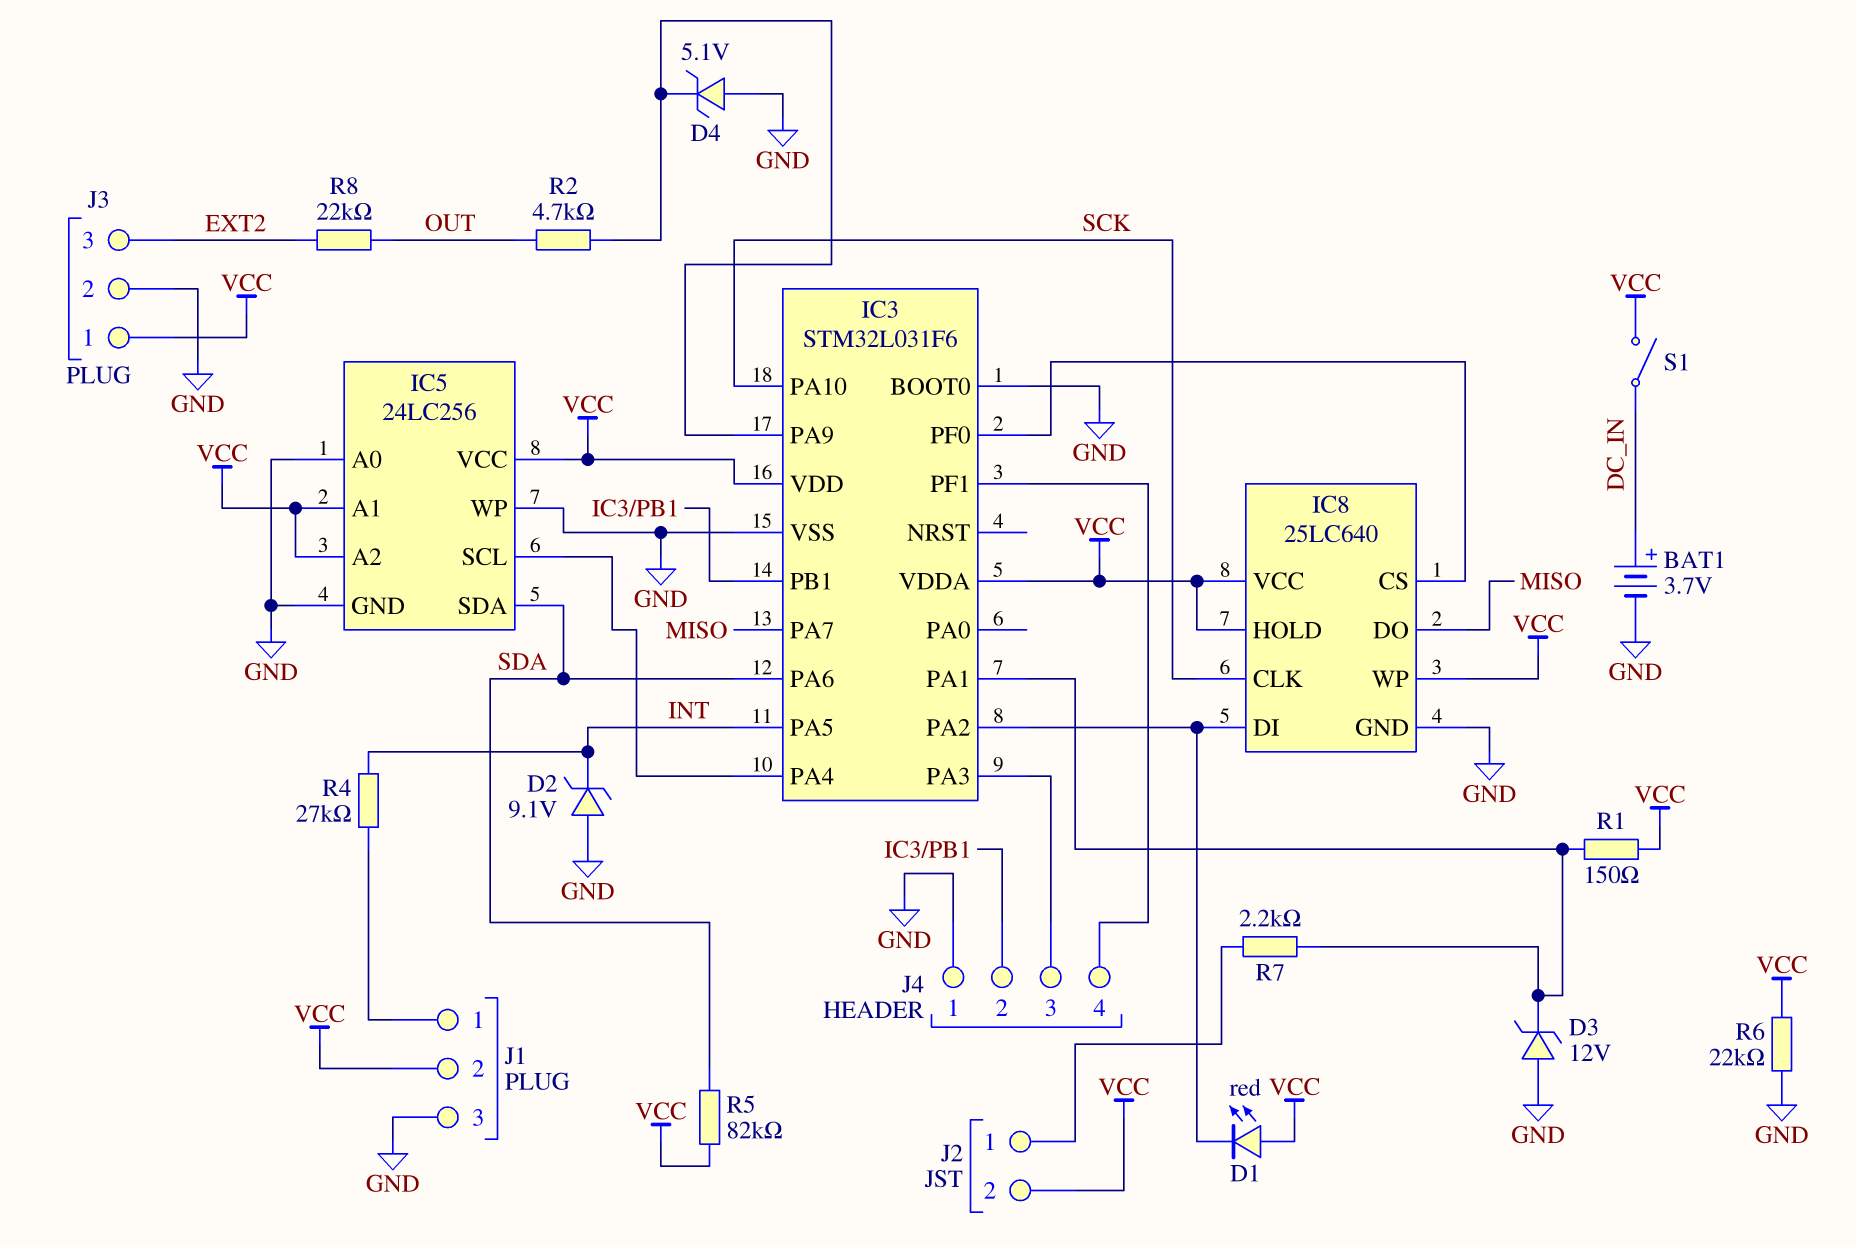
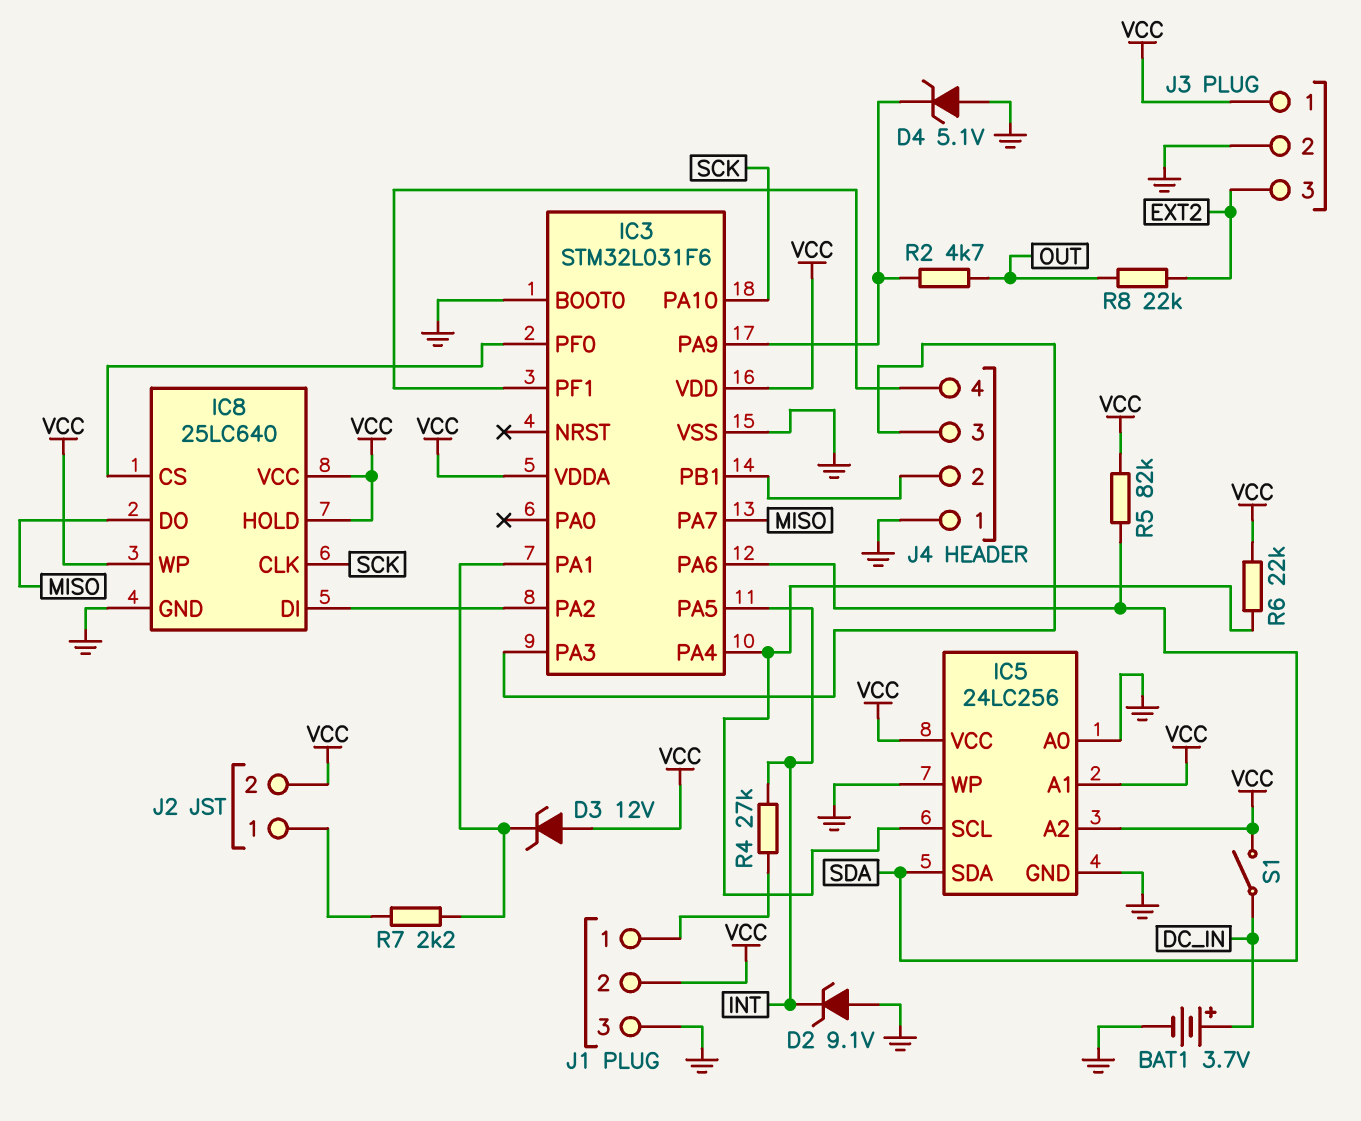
D1: LED red (A VCC, K IC3/PA2) -> none
D3: zener 12V (A GND, K IC3/PA1) -> zener 12V (A VCC, K IC3/PA1)
R1: 150 (IC3/PA1, VCC) -> none
R6: 22k (GND, VCC) -> 22k (IC3/PA4, VCC)

